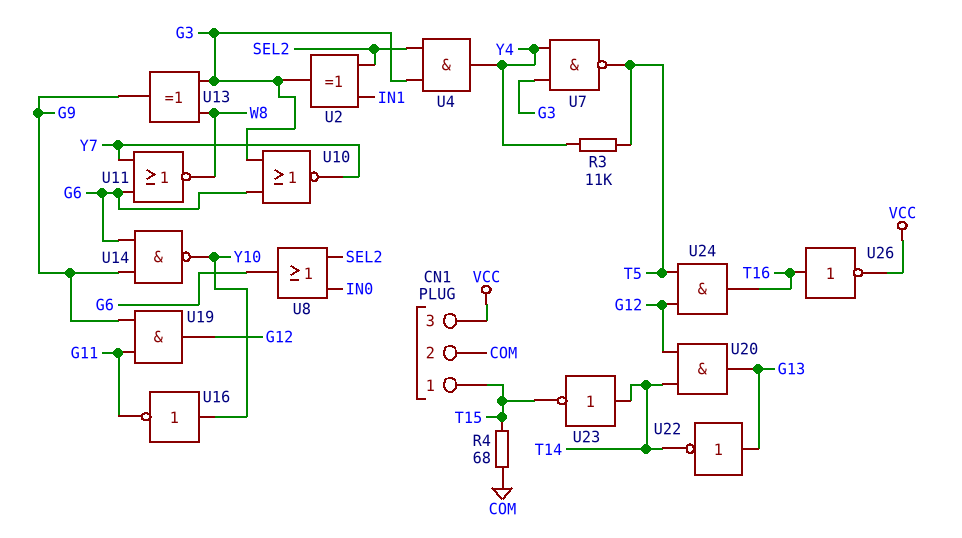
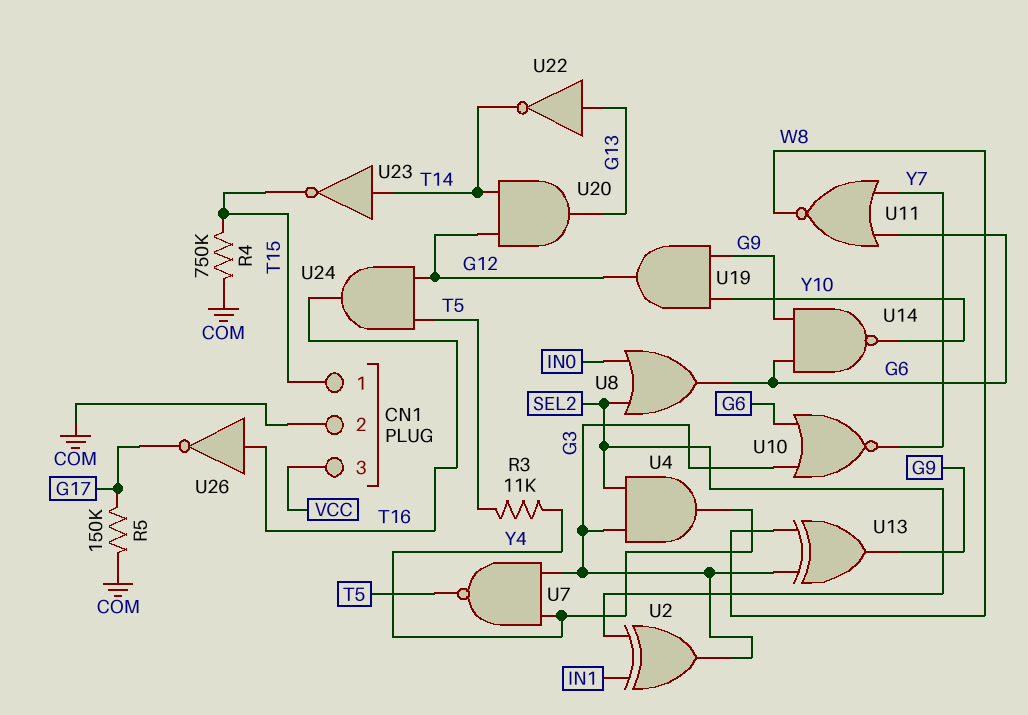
R4: 68 (COM, T15) -> 750k (COM, T15)
R5: none -> 150k (COM, G17)
U16: NOT (in Y10, out G11) -> none
U19: AND (in G9, in G11, out G12) -> AND (in G9, in Y10, out G12)
U26: NOT (in T16, out VCC) -> NOT (in T16, out G17)

